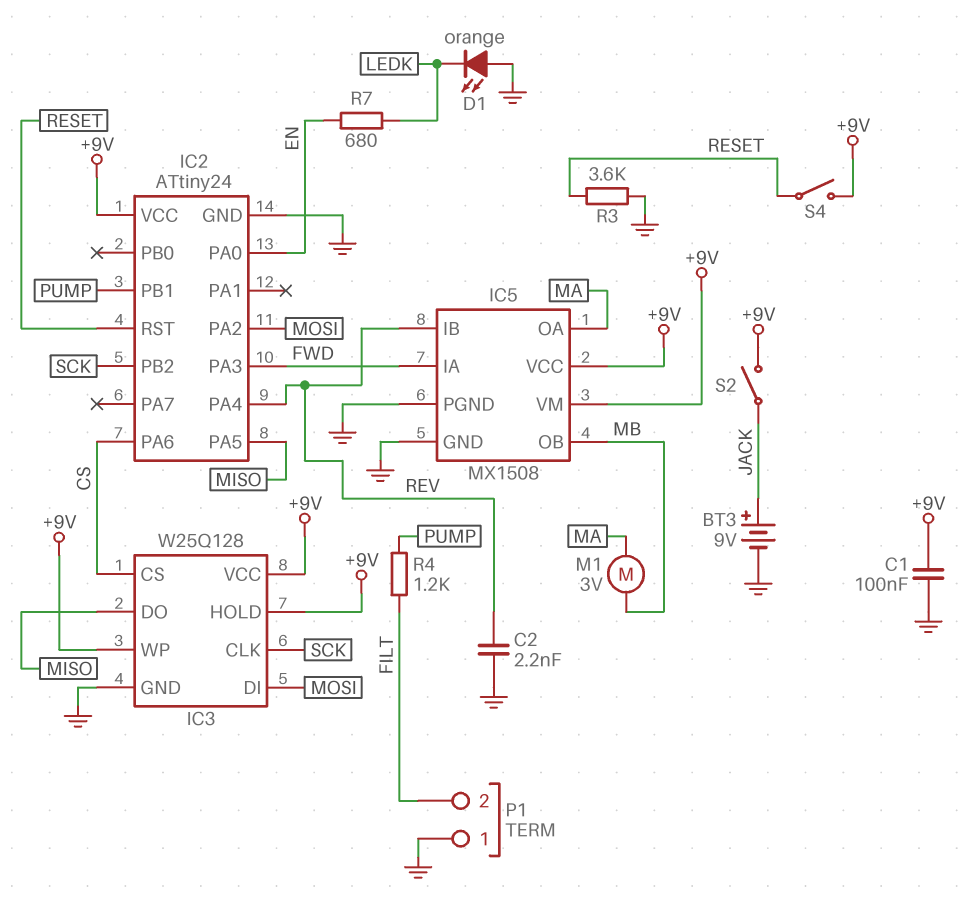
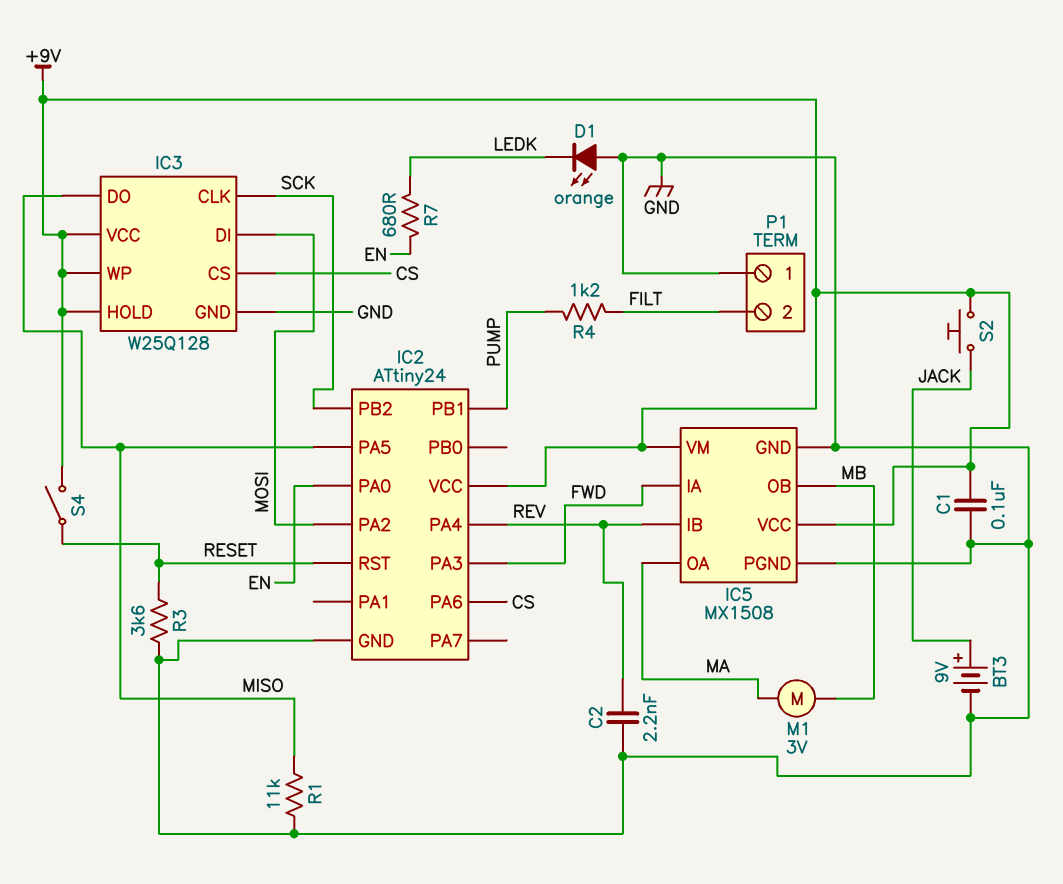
R1: none -> 11k (GND, MISO)
S2: switch (+9V, JACK) -> button (+9V, JACK)

